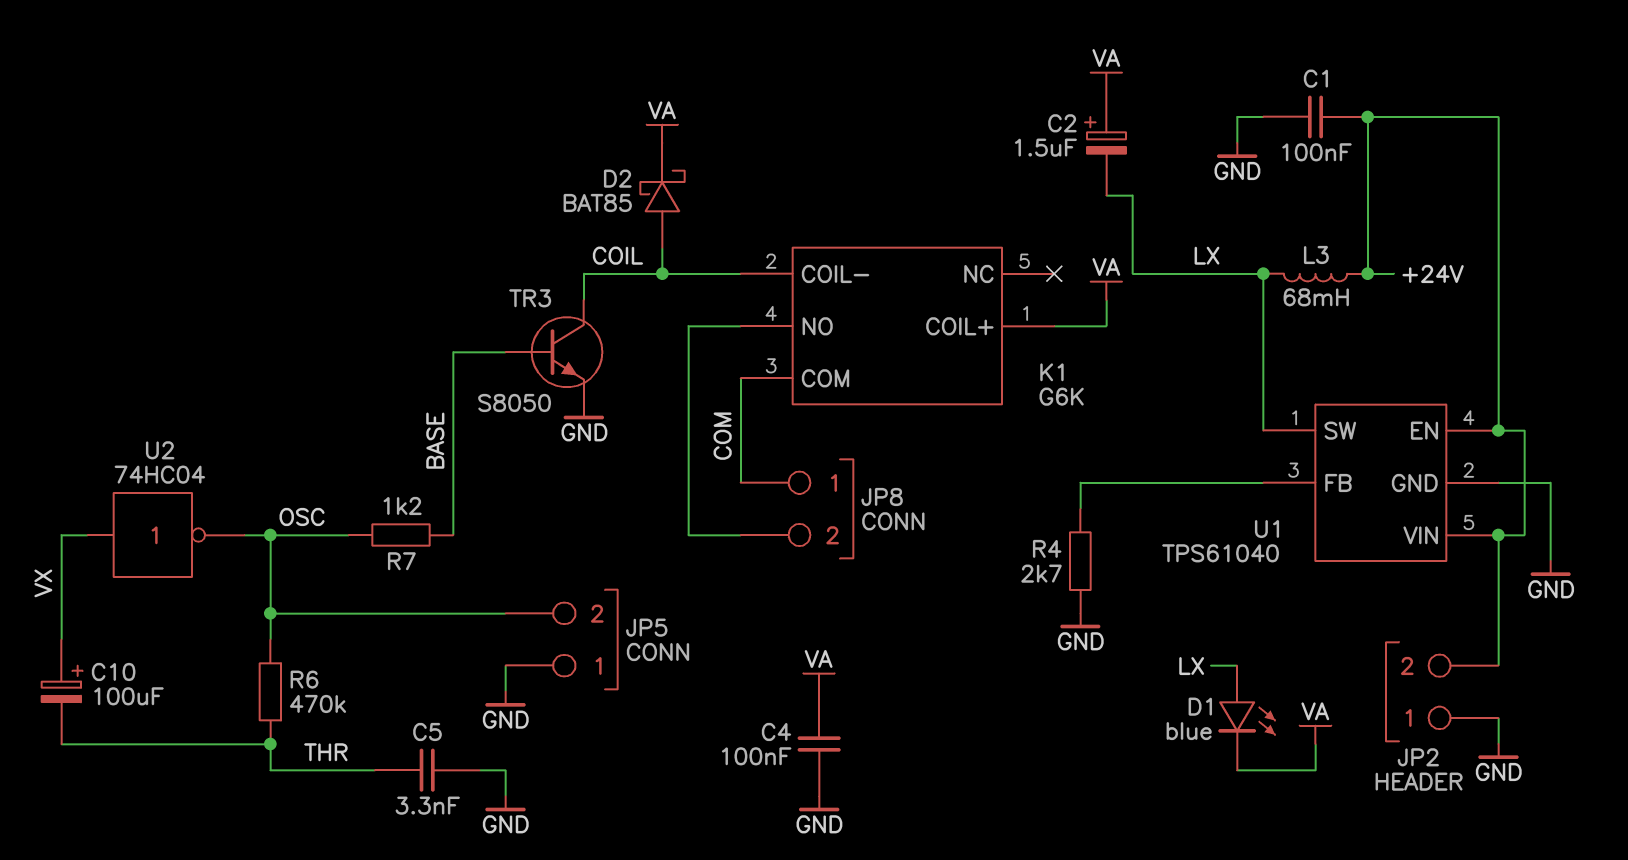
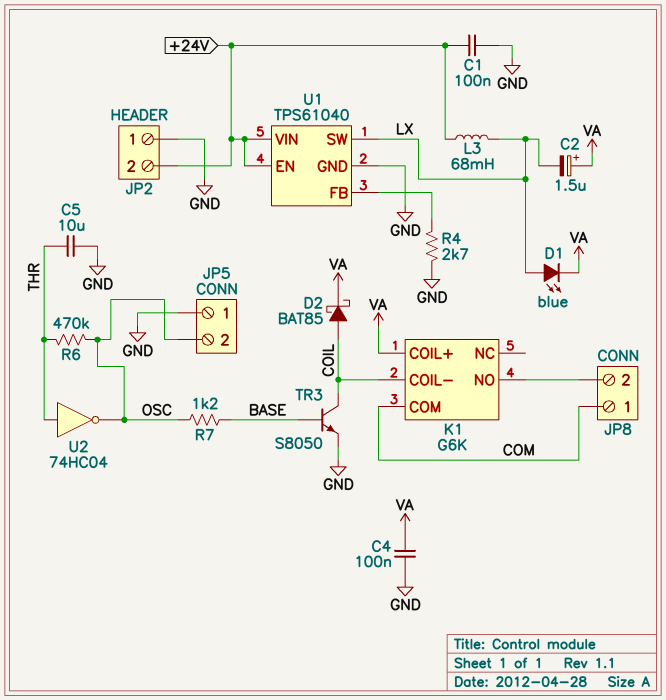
C5: 3.3nF (GND, THR) -> 10uF (GND, THR)
C10: 100uF (plus VX, minus THR) -> none
U2: NOT 74HC04 (in VX, out OSC) -> NOT 74HC04 (in THR, out OSC)

